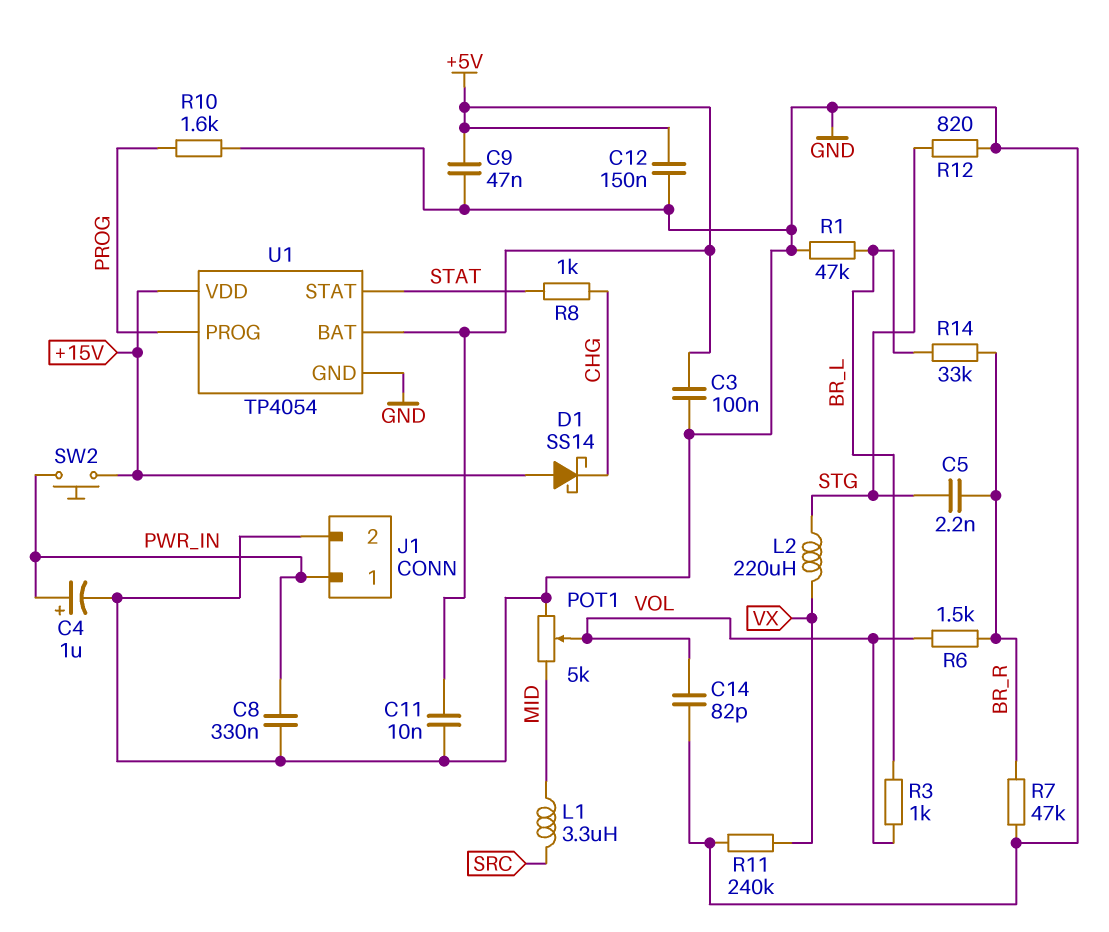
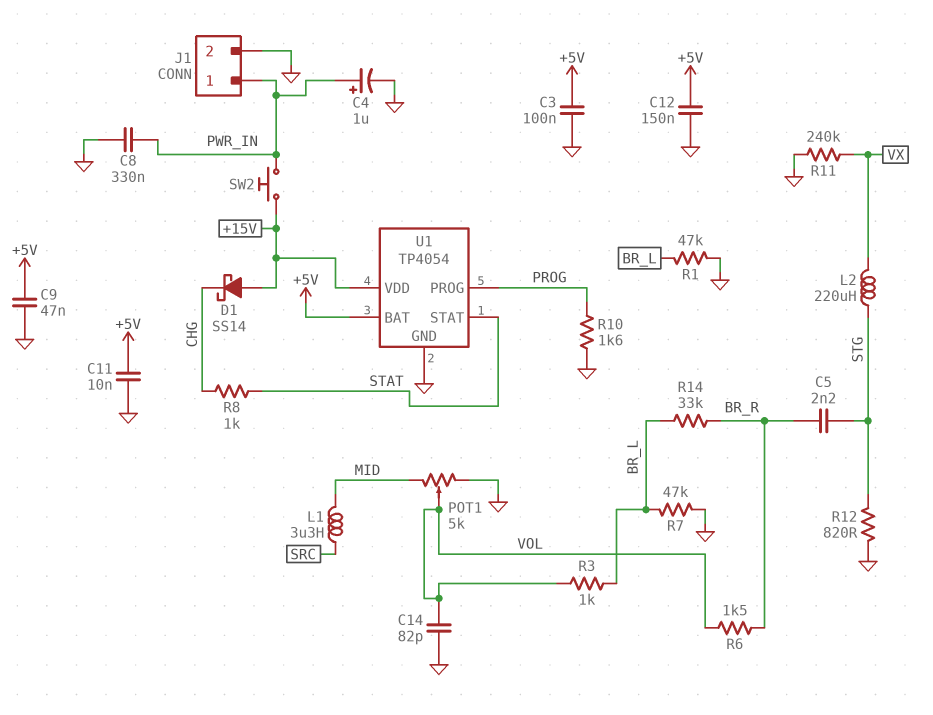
R7: 47k (BR_R, GND) -> 47k (BR_L, GND)

